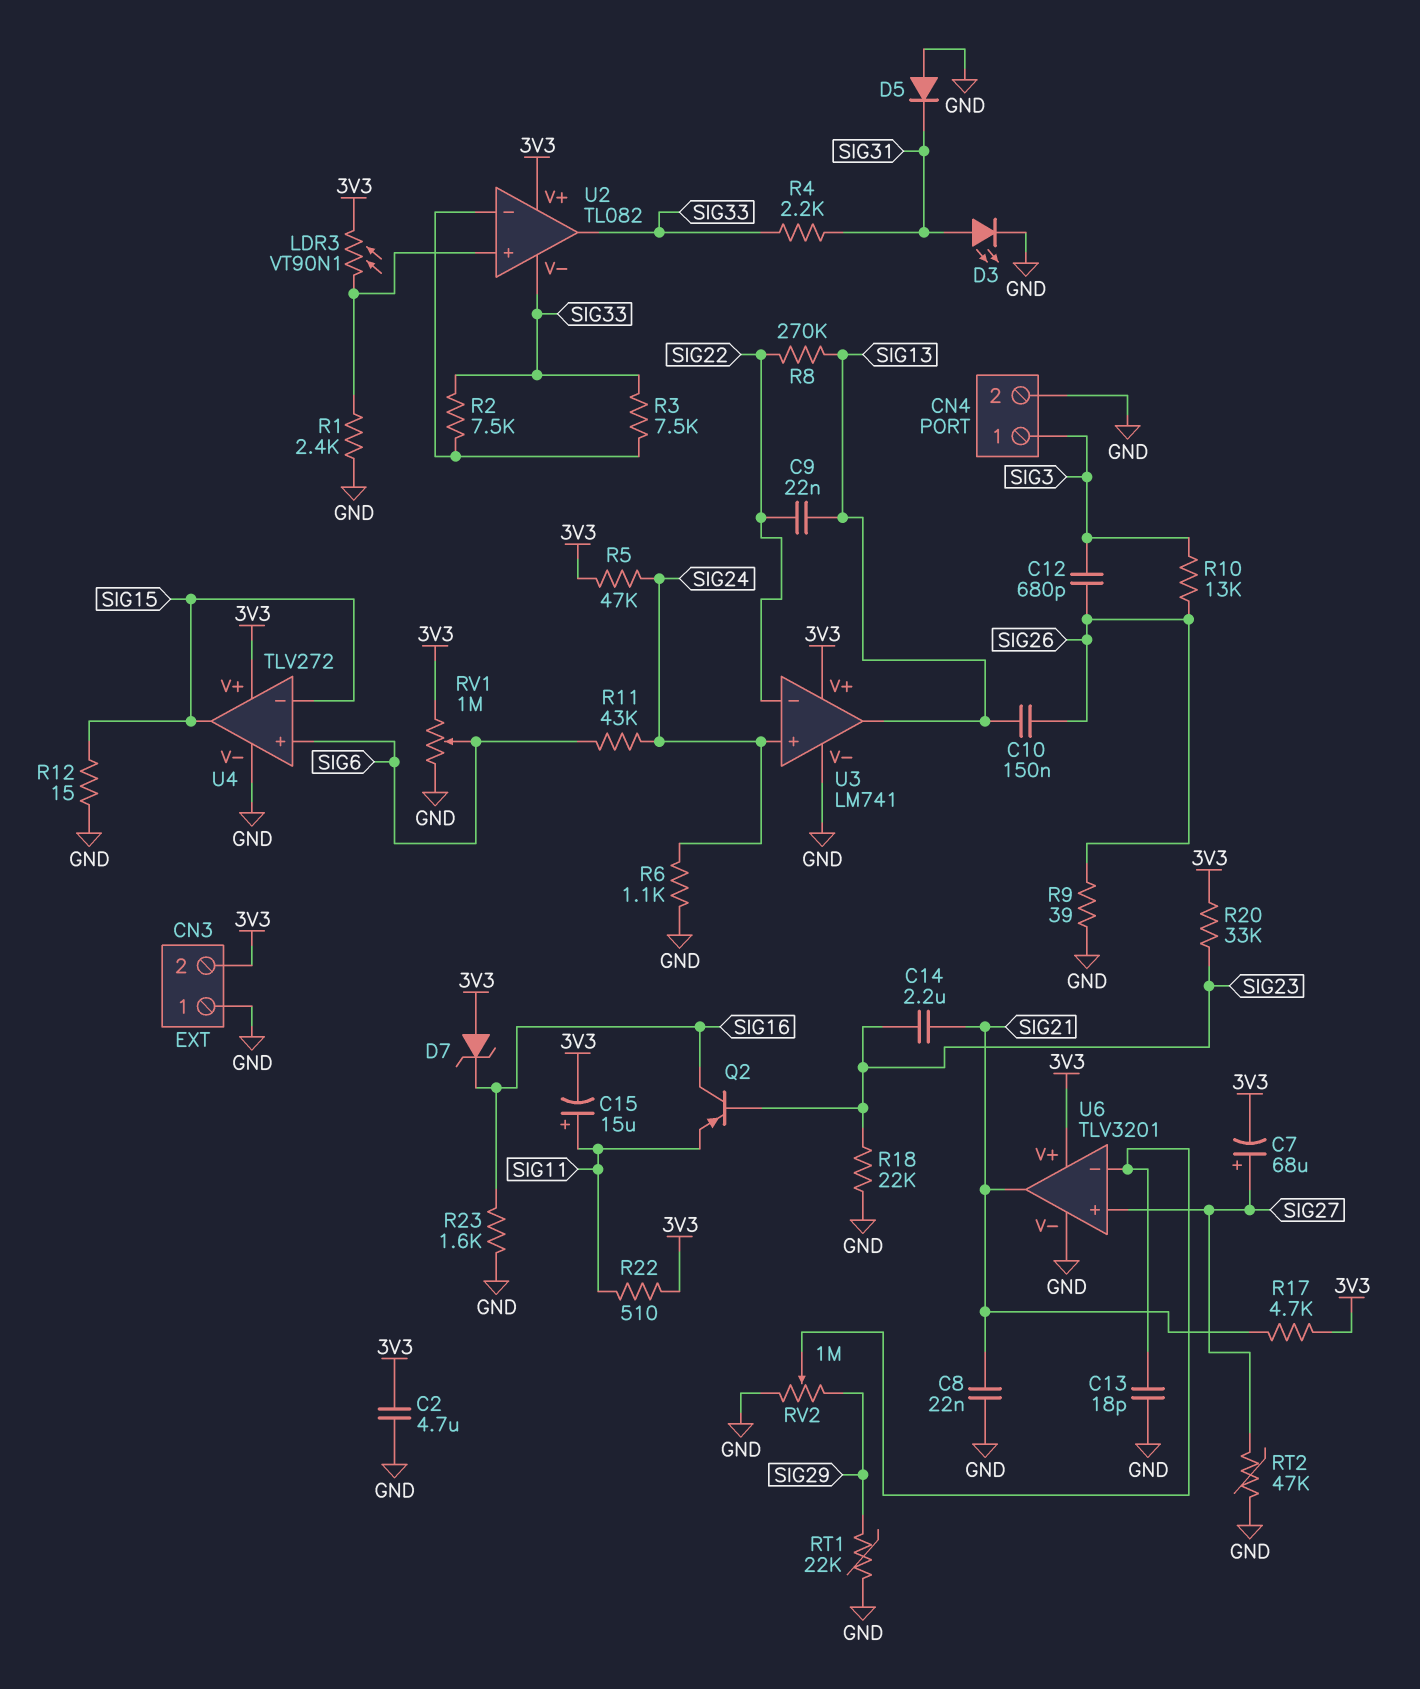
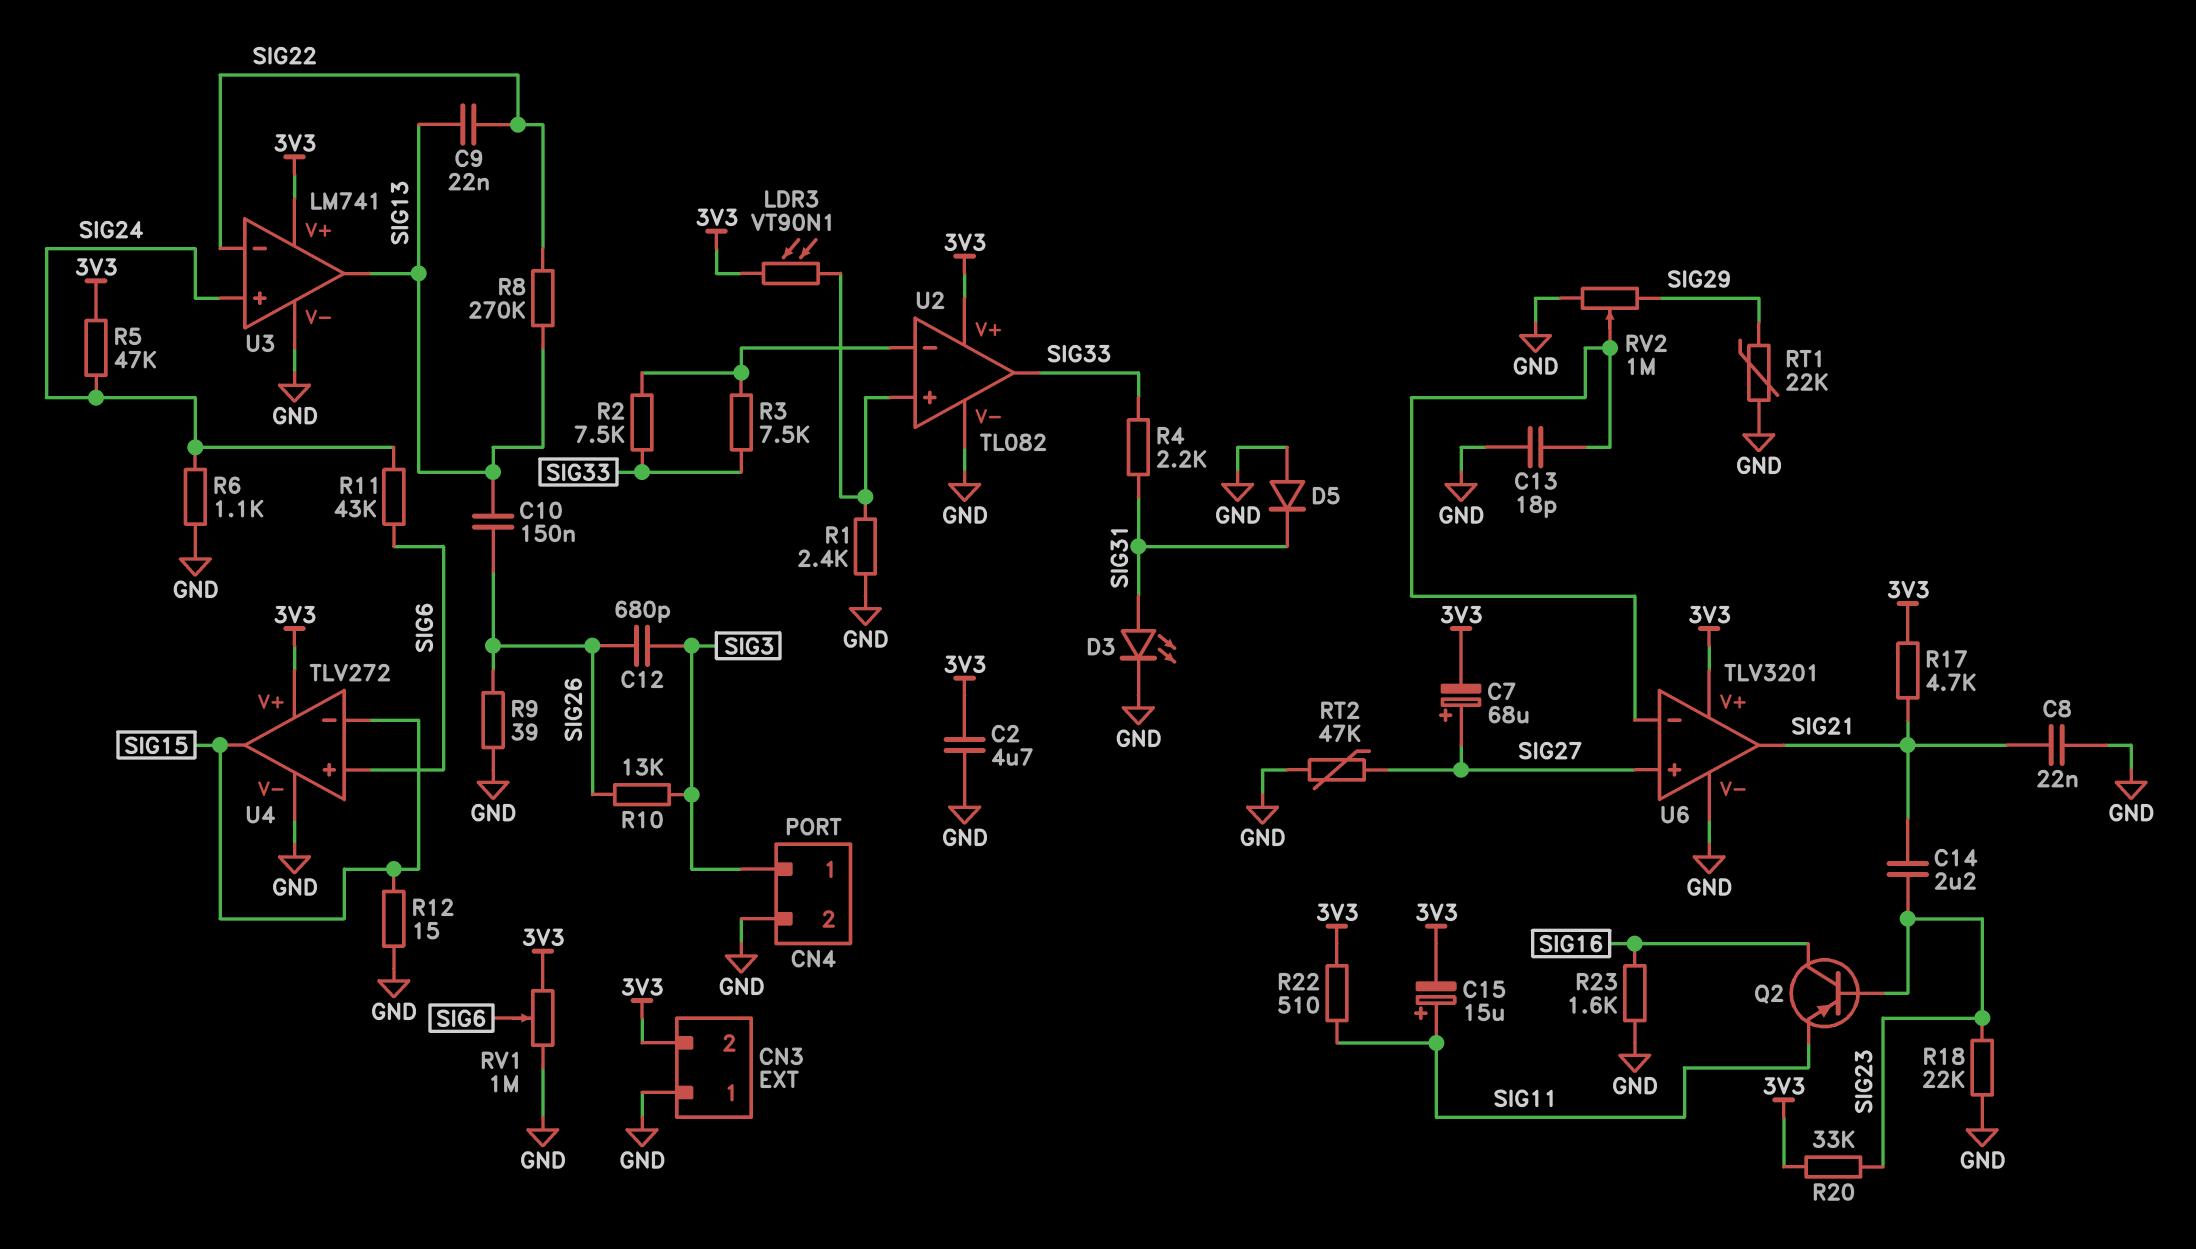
D7: zener (A 3V3, K SIG16) -> none
U2 pin V-: SIG33 -> GND

